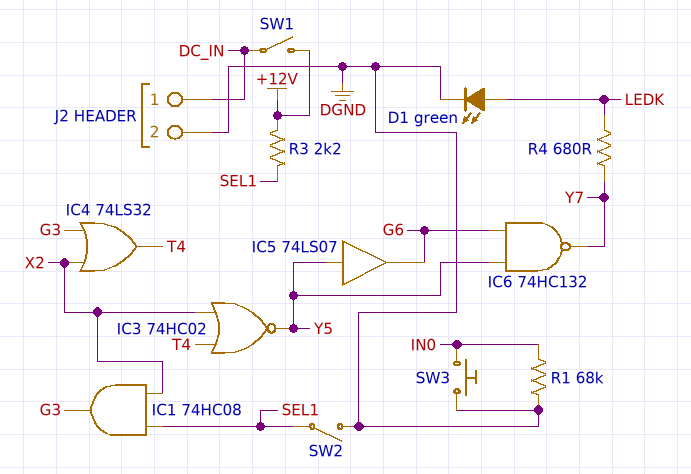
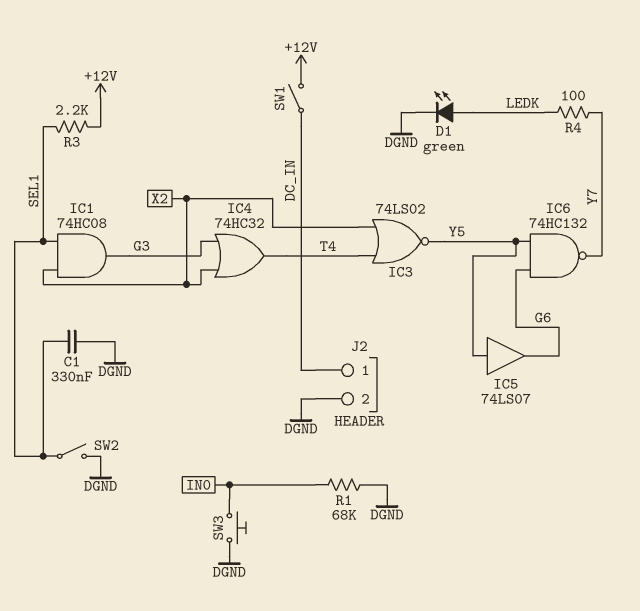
C1: none -> 330nF (DGND, SEL1)
IC3: NOR 74HC02 (in T4, in X2, out Y5) -> NOR 74LS02 (in T4, in X2, out Y5)
IC4: OR 74LS32 (in G3, in X2, out T4) -> OR 74HC32 (in G3, in X2, out T4)
R4: 680 (LEDK, Y7) -> 100 (LEDK, Y7)

